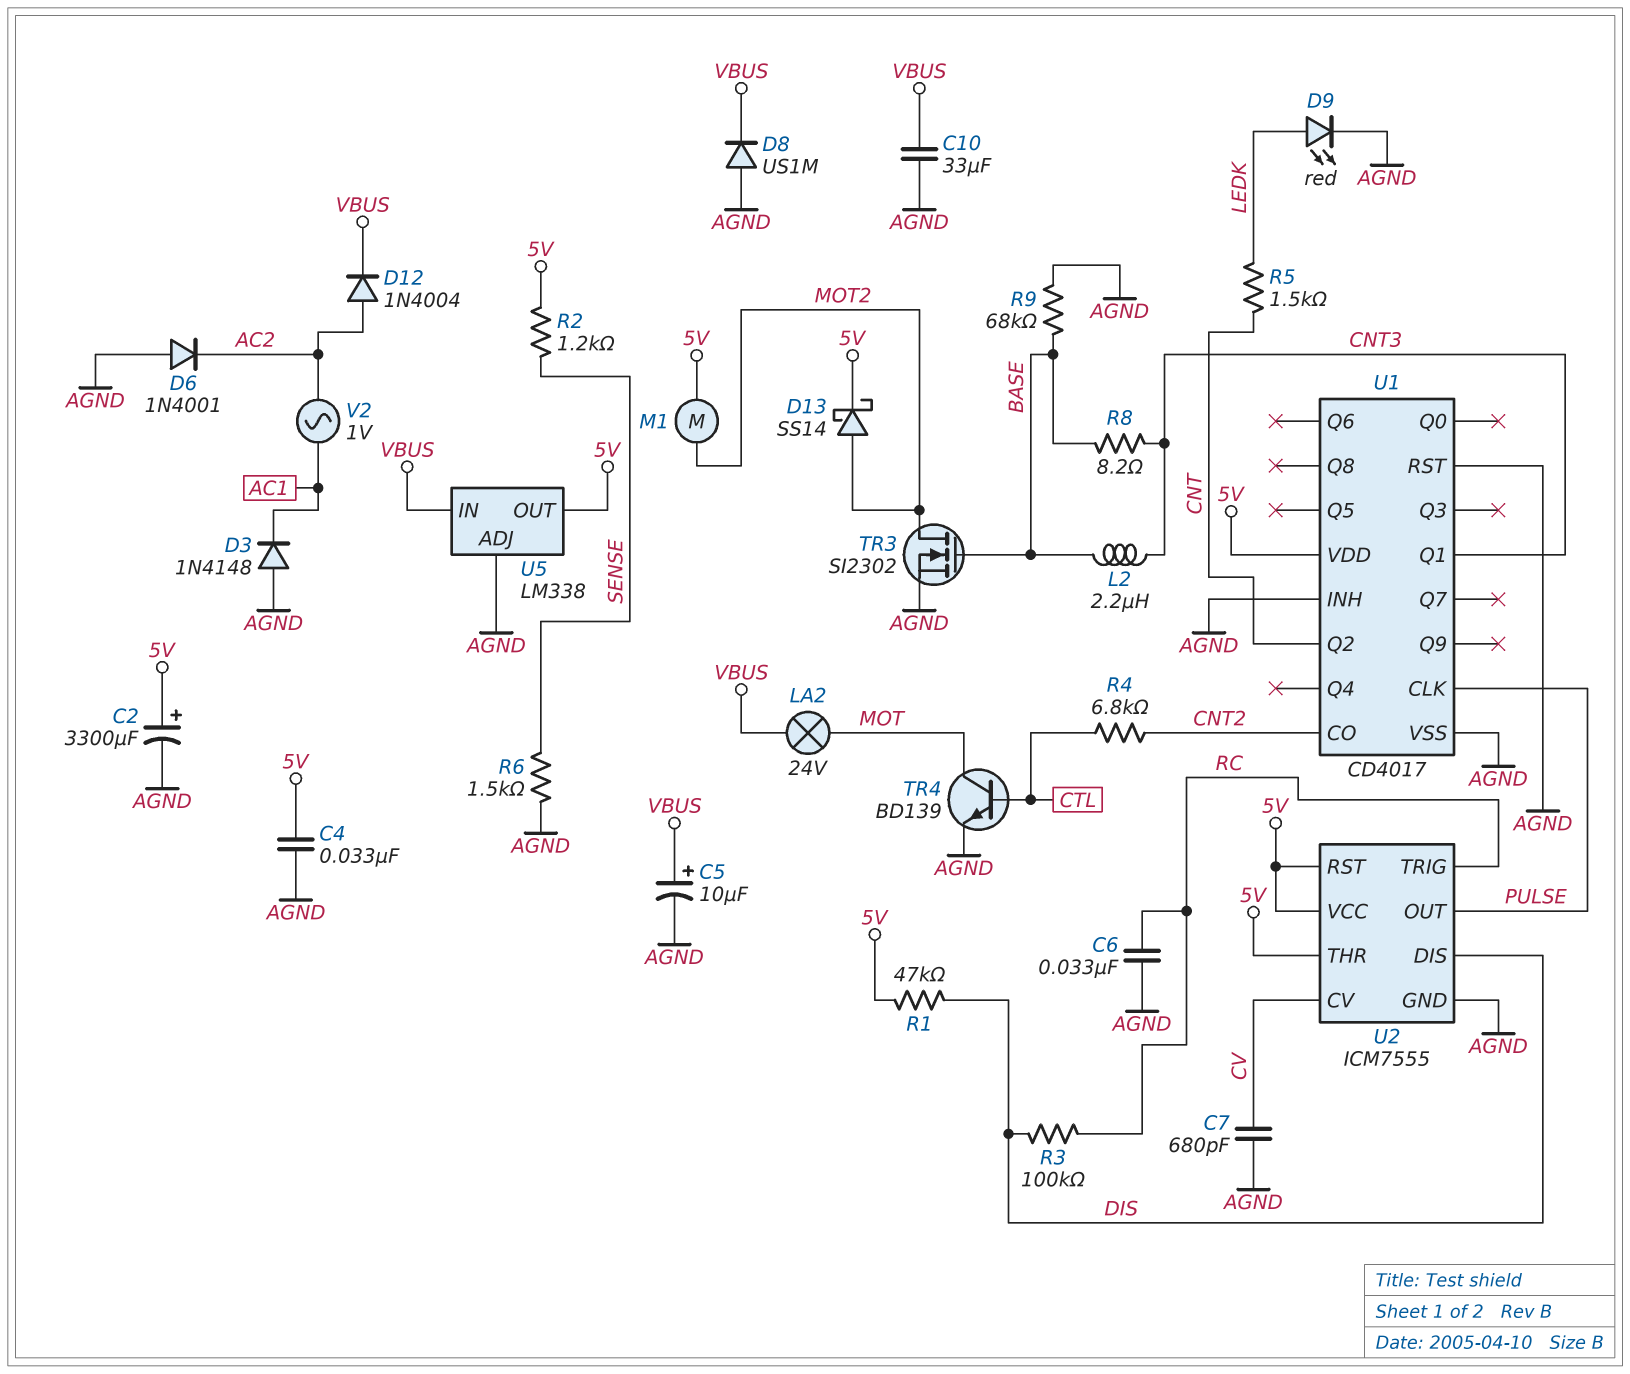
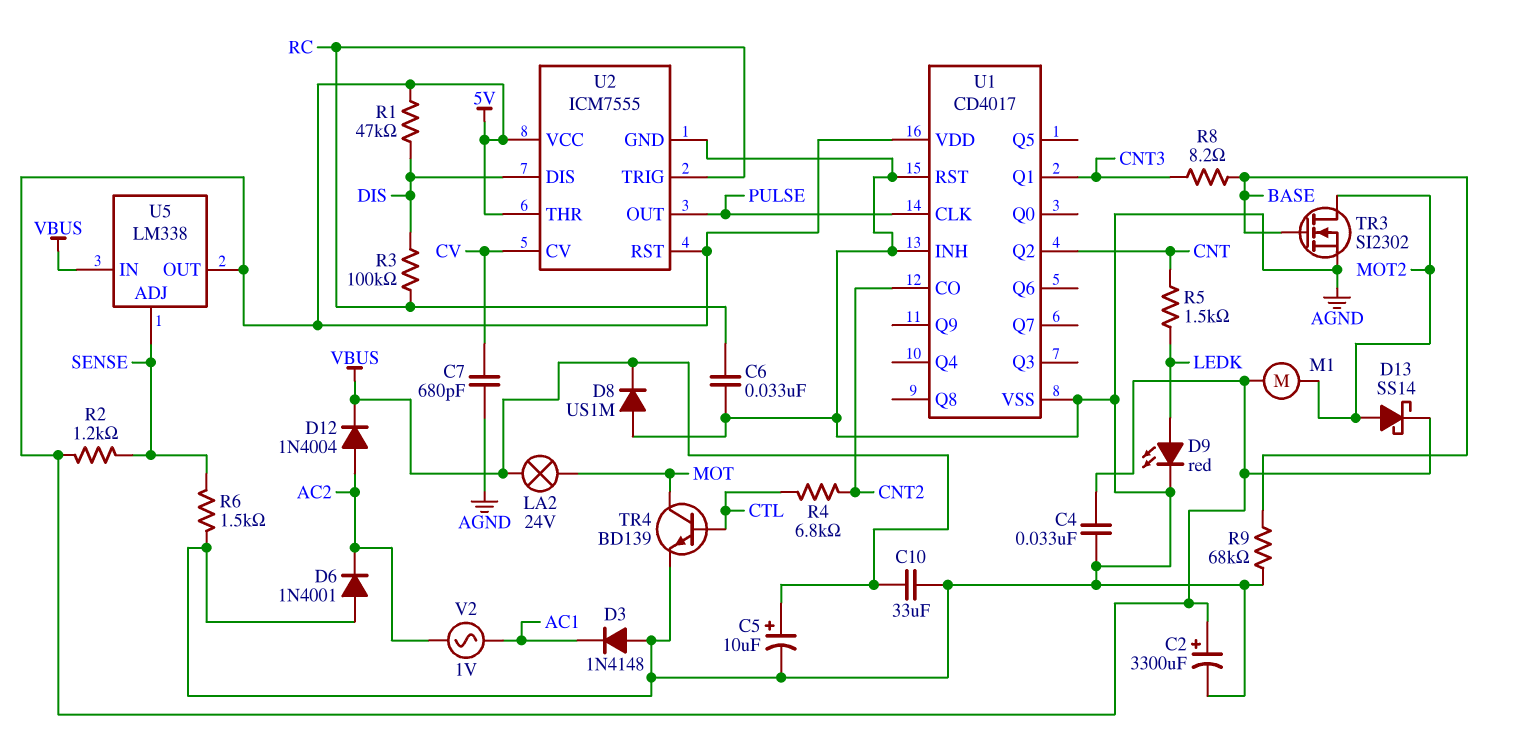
L2: 2.2uH (BASE, CNT3) -> none
U5 pin ADJ: AGND -> SENSE

